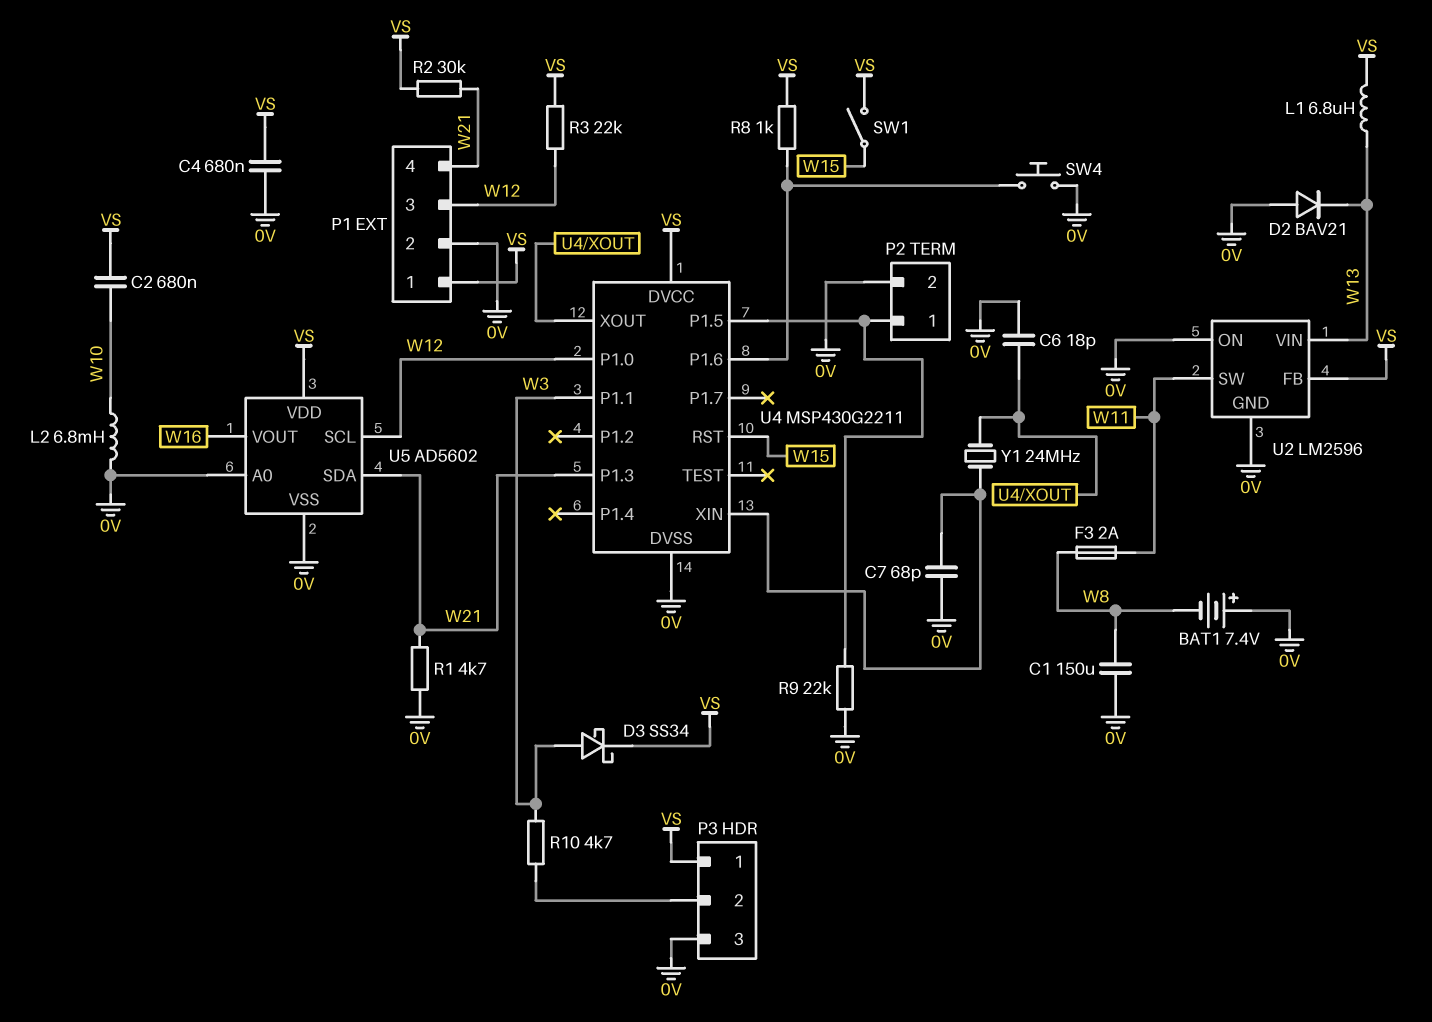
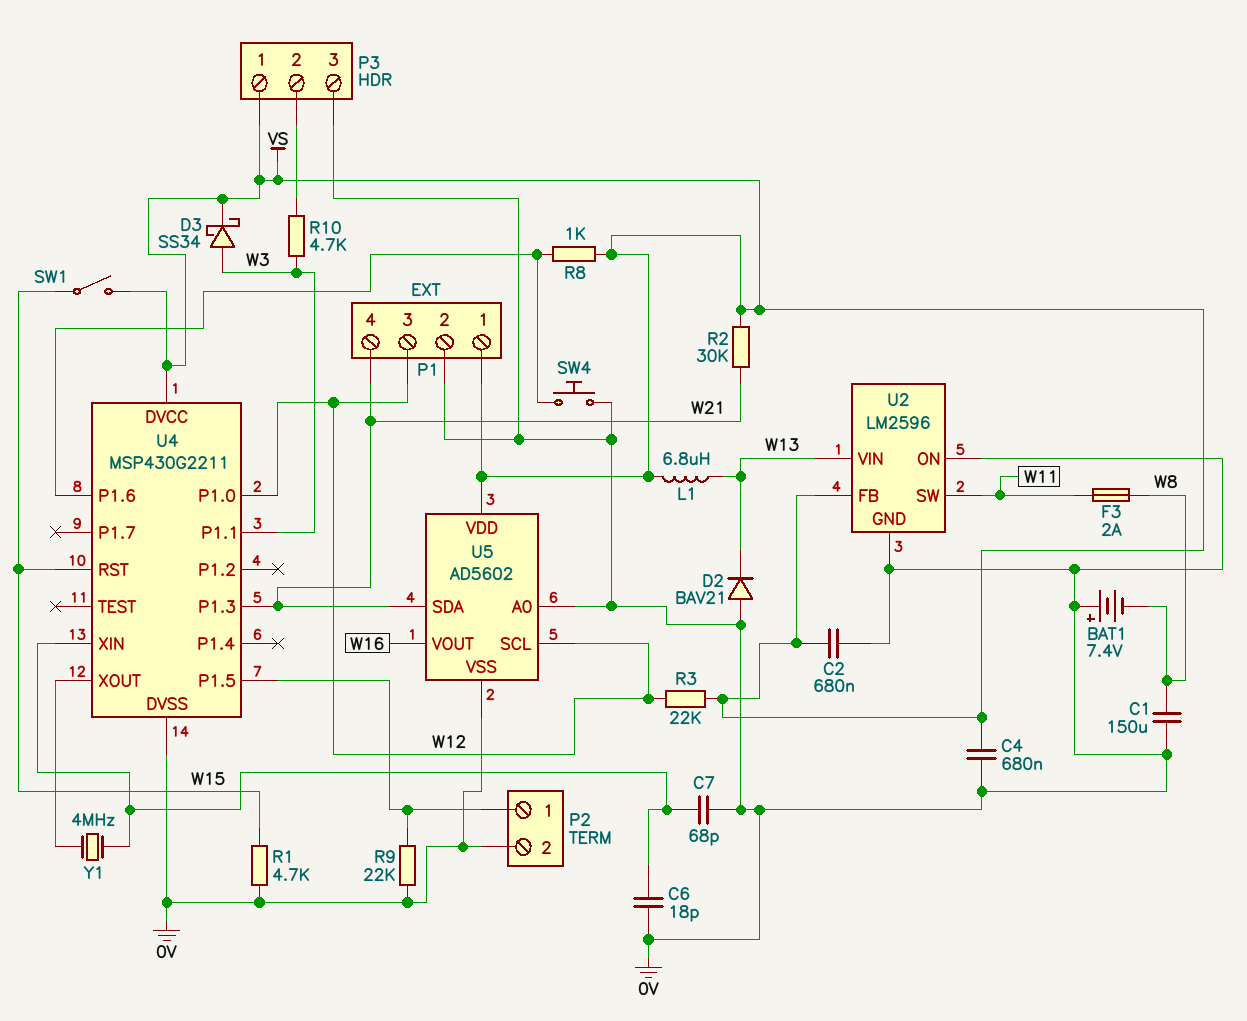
C2: 680nF (VS, W10) -> 680nF (0V, VS)
C6: 18pF (0V, U4/XOUT) -> 18pF (0V, U4/XIN)
L2: 6.8mH (0V, W10) -> none
R1: 4.7k (0V, W21) -> 4.7k (0V, W15)
Y1: 24MHz (U4/XIN, U4/XOUT) -> 4MHz (U4/XIN, U4/XOUT)

